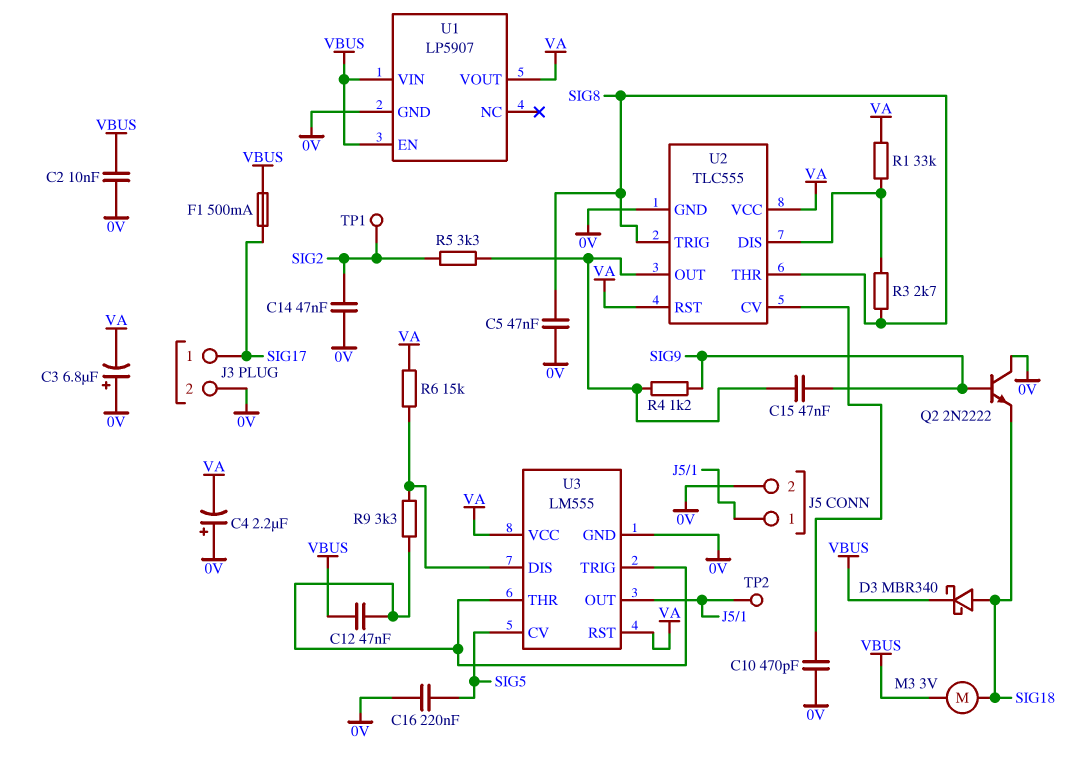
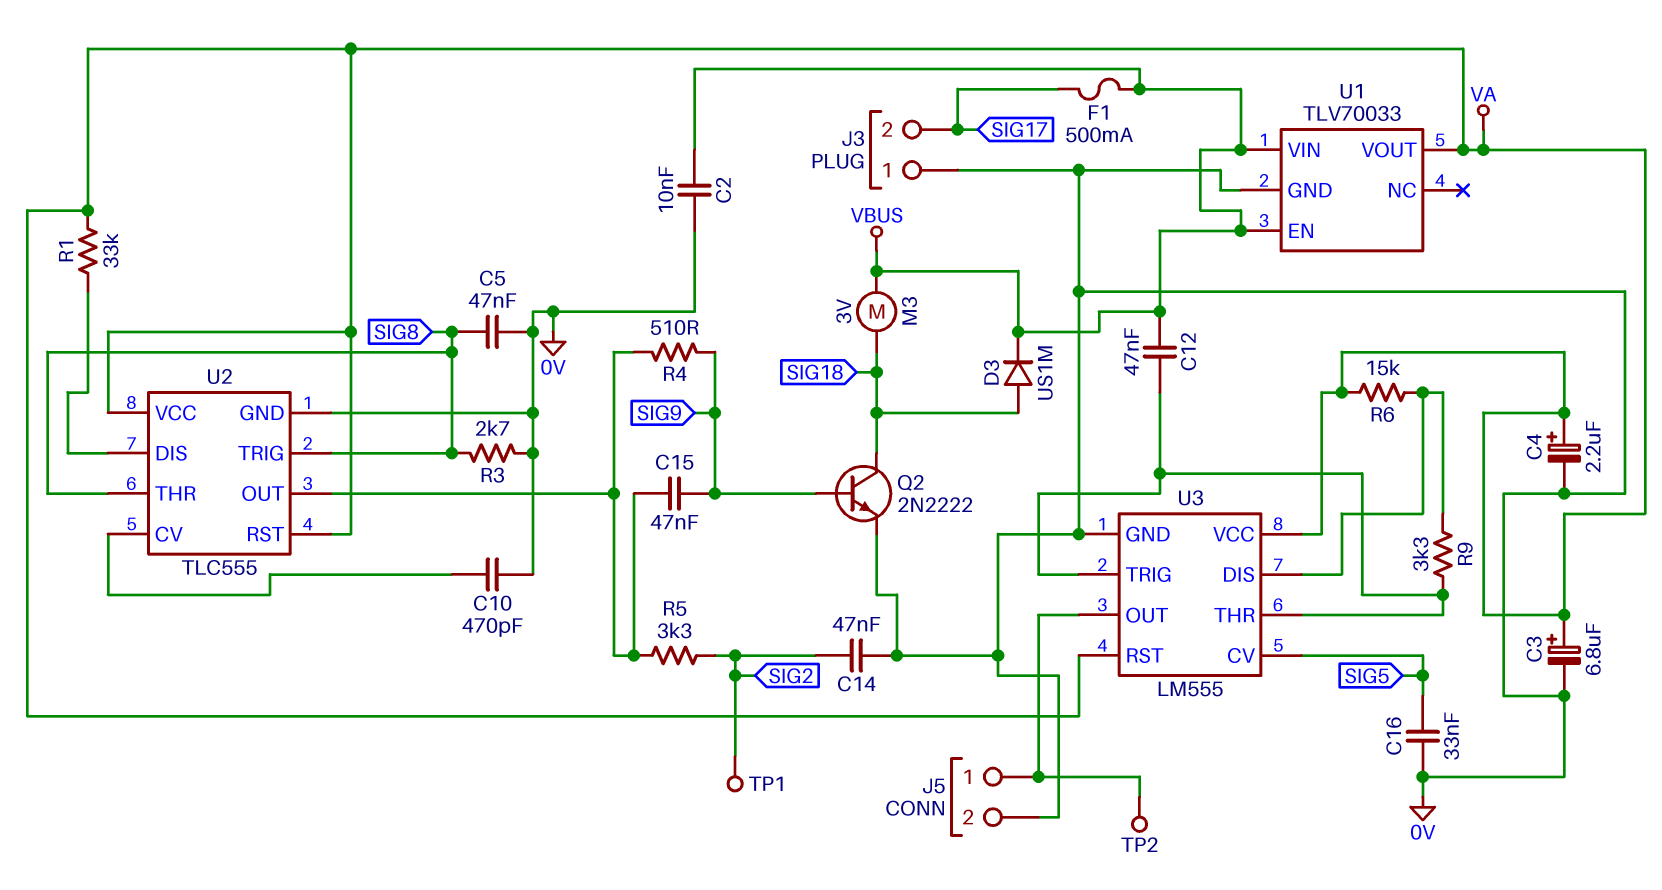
C3: 6.8uF (plus 0V, minus VA) -> 6.8uF (plus VA, minus 0V)
C4: 2.2uF (plus 0V, minus VA) -> 2.2uF (plus VA, minus 0V)
C16: 220nF (0V, SIG5) -> 33nF (0V, SIG5)
D3: schottky MBR340 (A SIG18, K VBUS) -> diode US1M (A SIG18, K VBUS)
J3 pin 1: SIG17 -> 0V
J3 pin 2: 0V -> SIG17
Q2: NPN 2N2222 (B SIG9, C 0V, E SIG18) -> NPN 2N2222 (B SIG9, C SIG18, E 0V)
R3: 2.7k (SIG8, U2/DIS) -> 2.7k (0V, SIG8)
R4: 1.2k (SIG9, U2/OUT) -> 510 (SIG9, U2/OUT)
U1: LP5907 -> TLV70033

